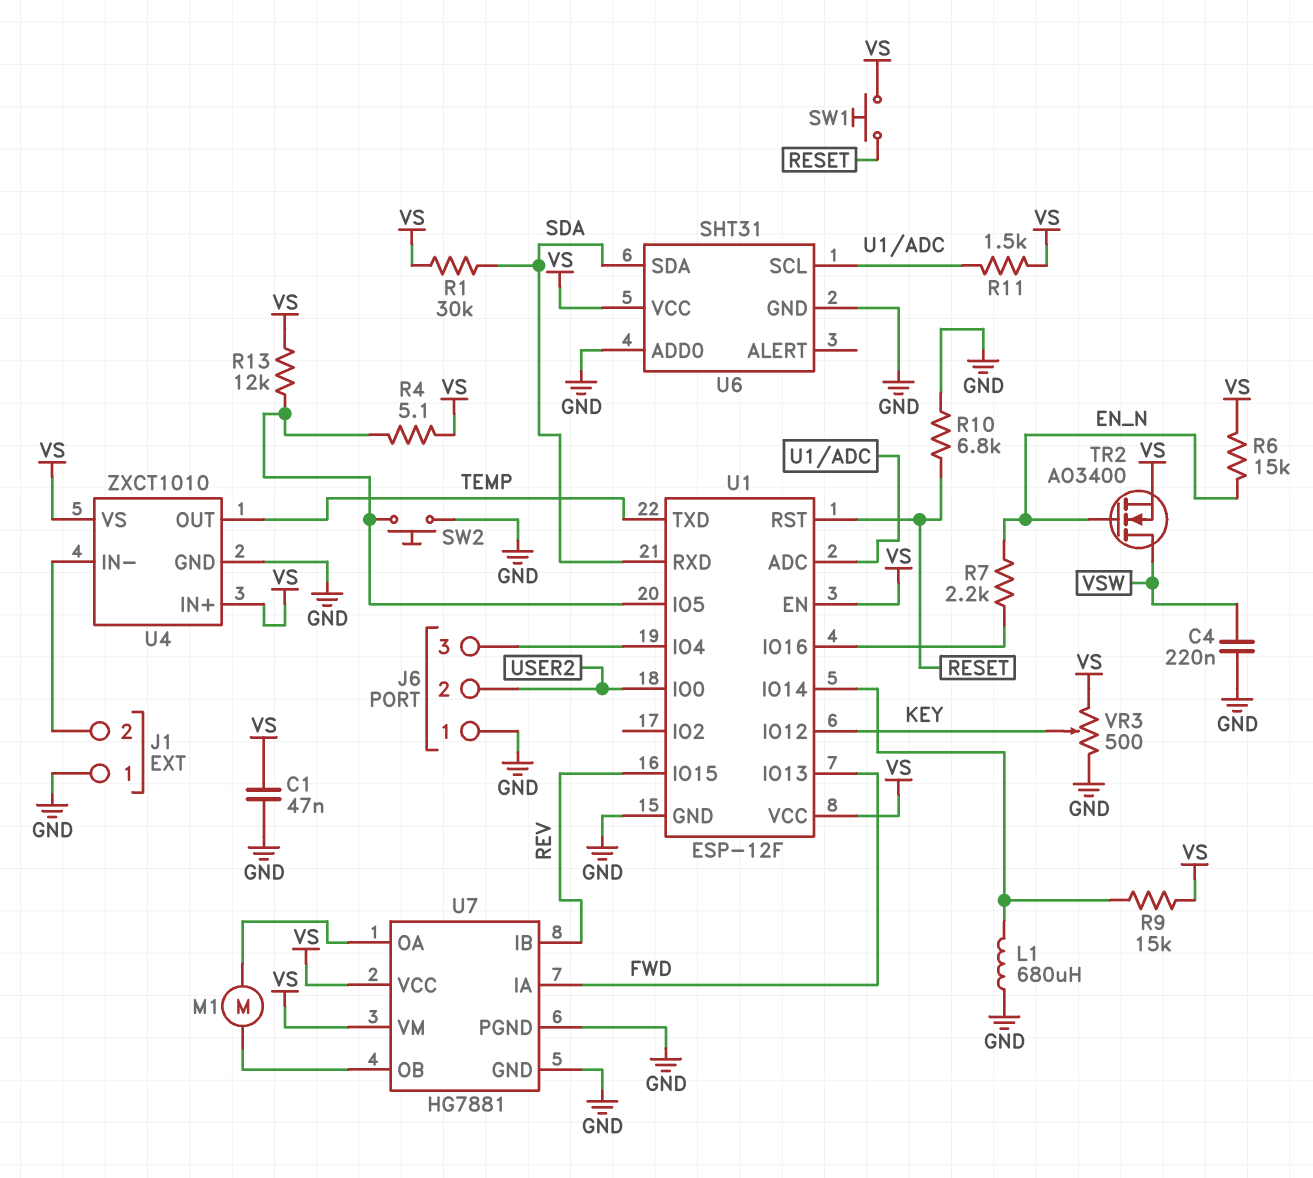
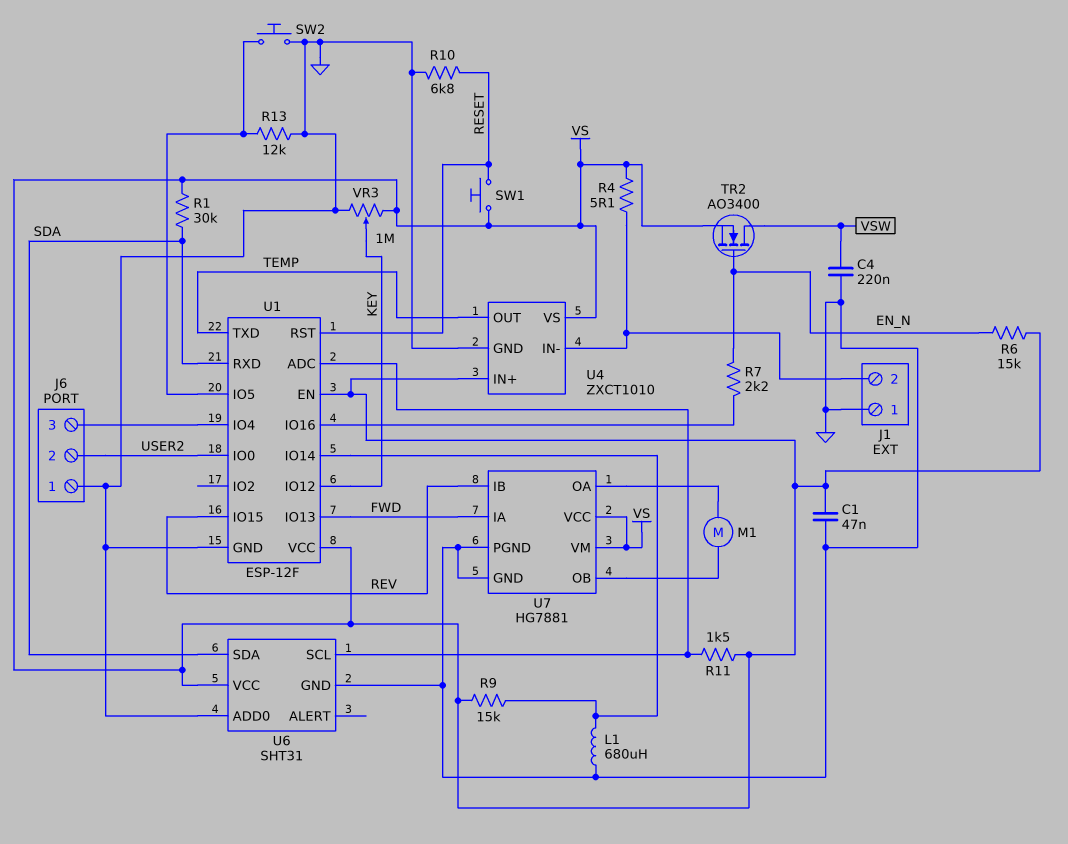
R4: 5.1 (U1/IO5, VS) -> 5.1 (J1/2, VS)
R13: 12k (U1/IO5, VS) -> 12k (GND, U1/IO5)
VR3: 500 (GND, VS, wiper KEY) -> 1M (GND, VS, wiper KEY)

